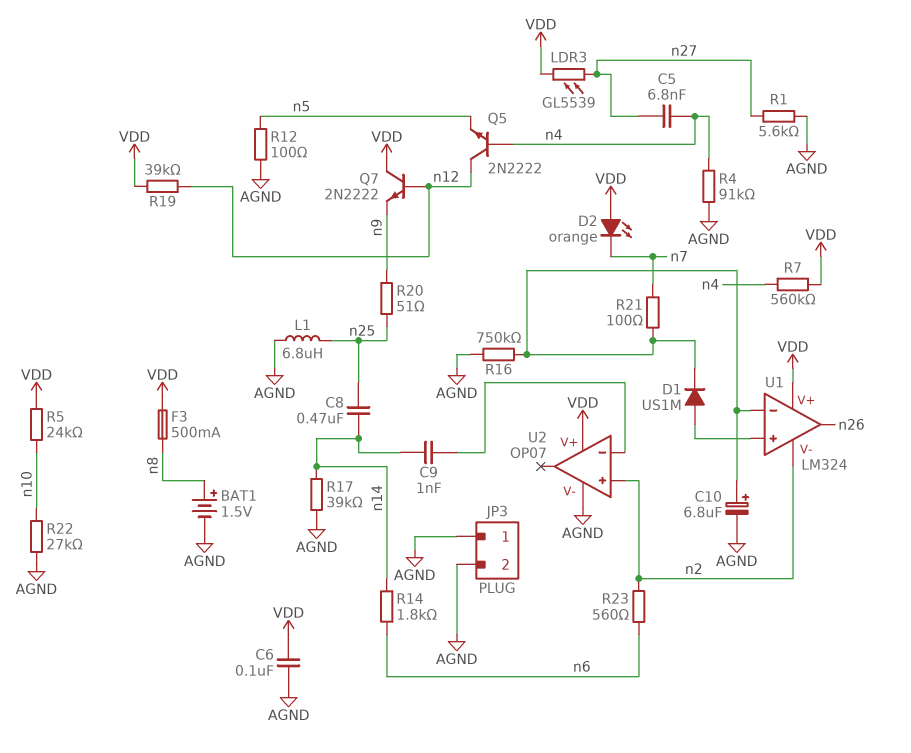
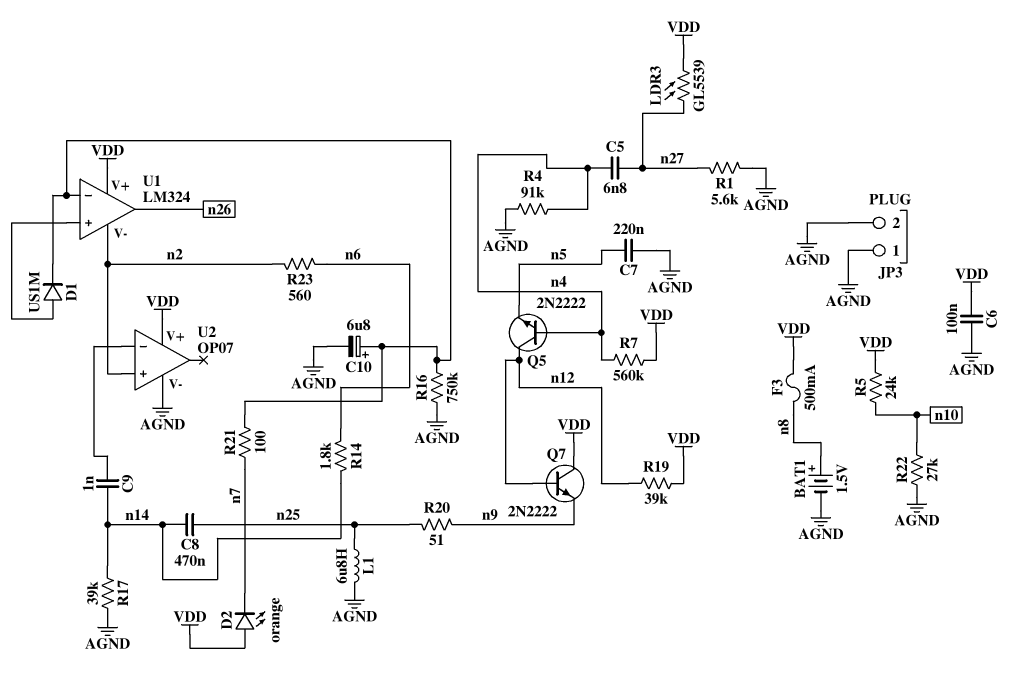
C7: none -> 220nF (AGND, n5)
R12: 100 (AGND, n5) -> none

